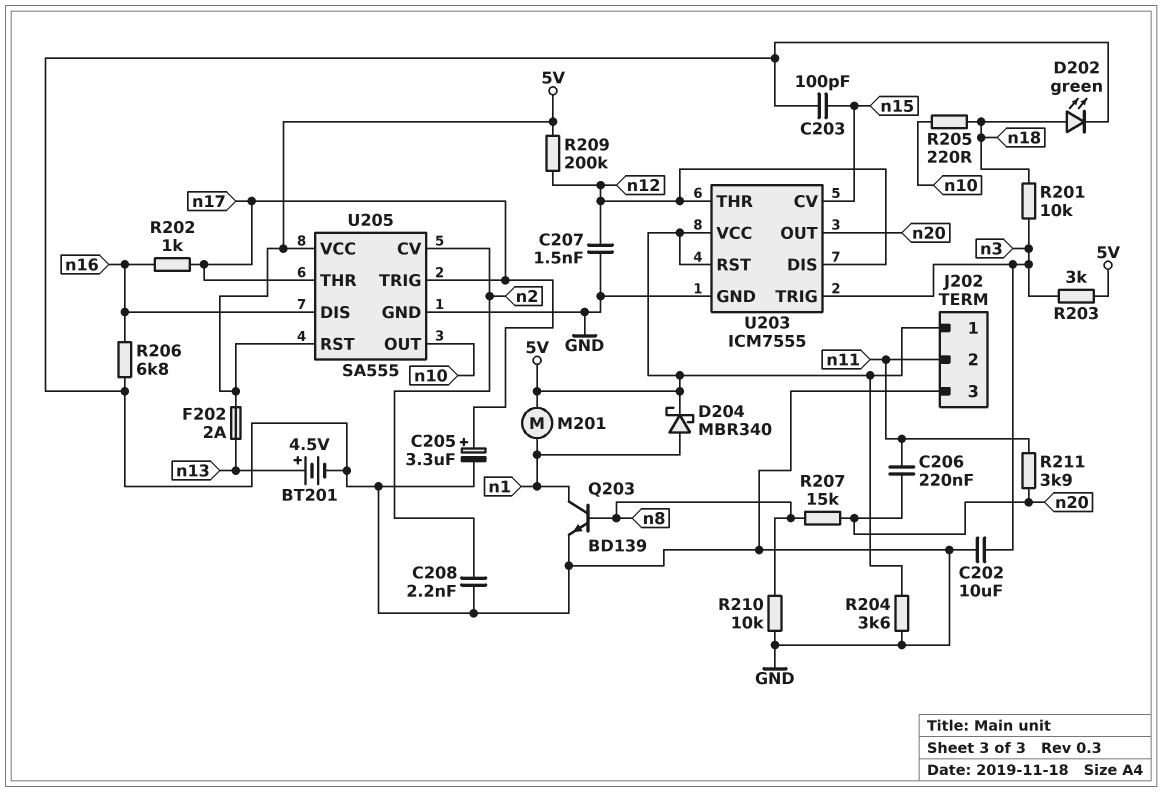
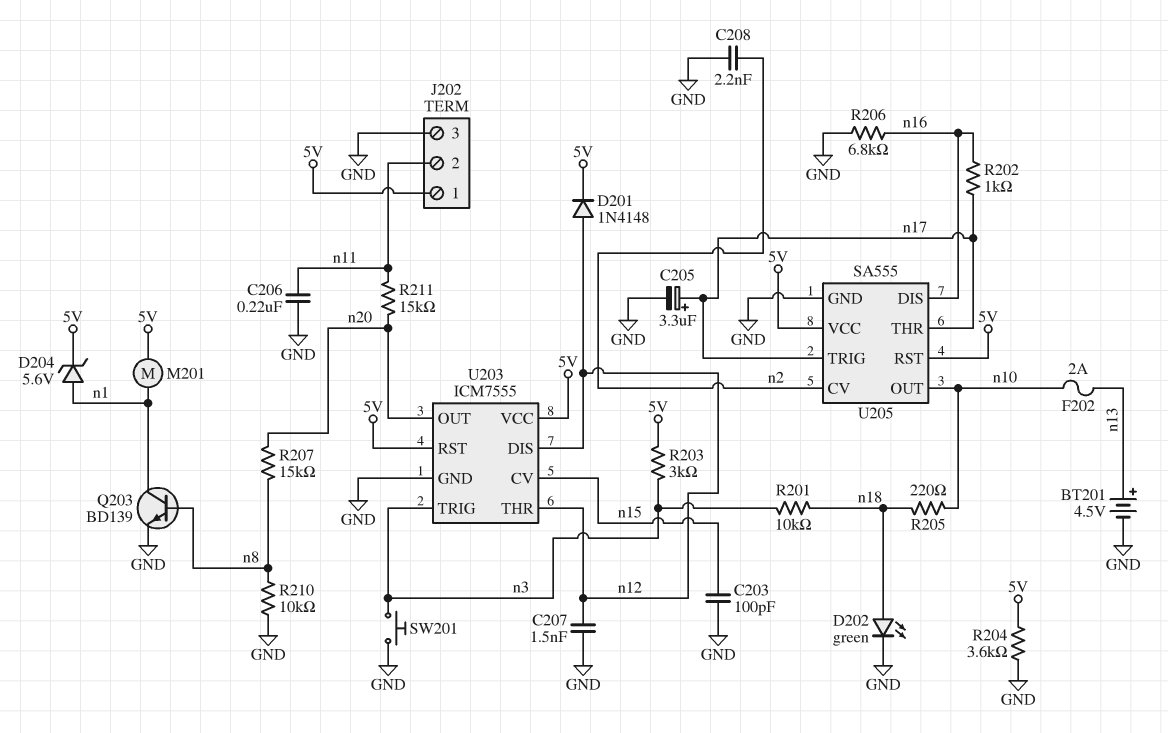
C202: 10uF (GND, n3) -> none
C206: 220nF (n11, n20) -> 220nF (GND, n11)
D201: none -> diode 1N4148 (A n12, K 5V)
D204: schottky MBR340 (A n1, K 5V) -> zener 5.6V (A n1, K 5V)
F202: 2A (5V, n13) -> 2A (n10, n13)
R209: 200k (5V, n12) -> none
R211: 3.9k (n11, n20) -> 15k (n11, n20)
SW201: none -> button (GND, n3)

